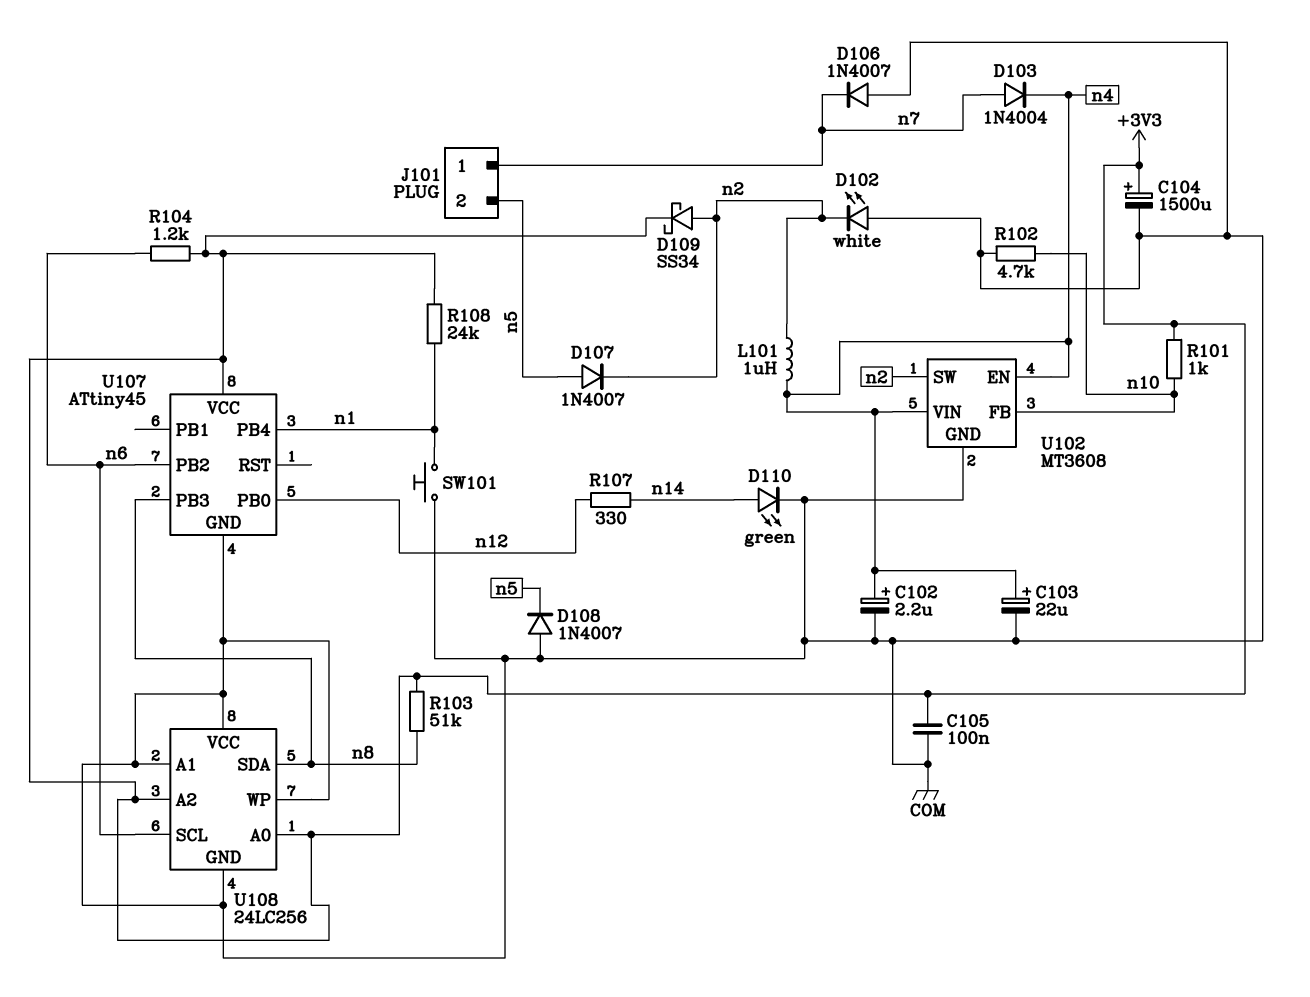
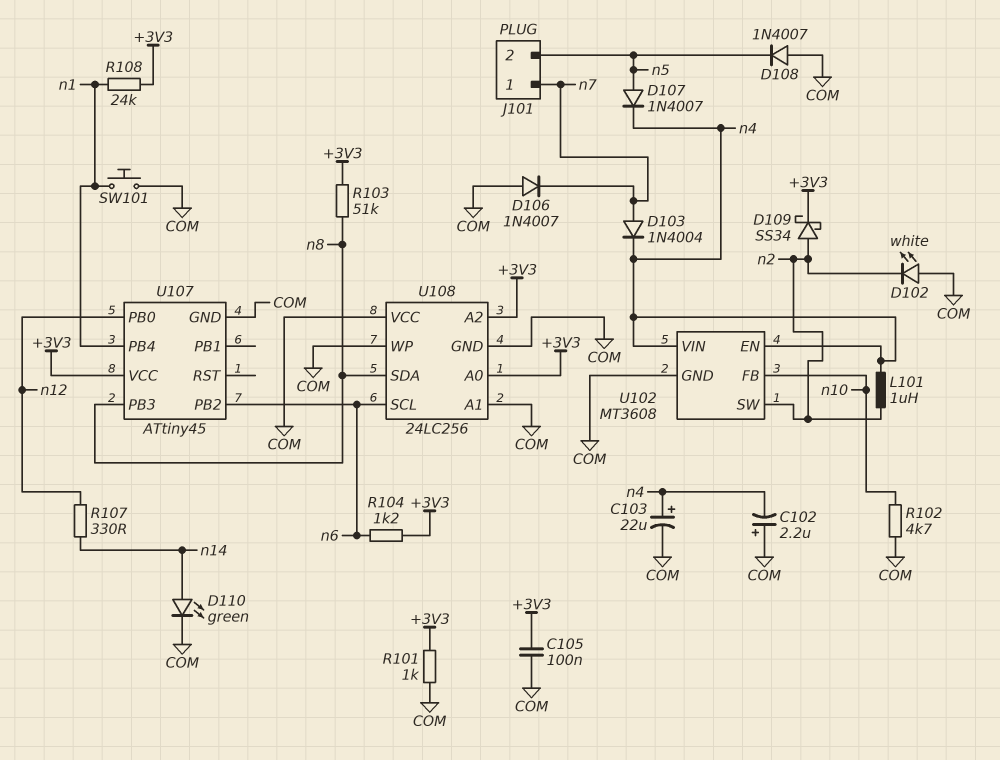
C102: 2.2uF (plus n4, minus COM) -> 2.2uF (plus COM, minus n4)
C104: 1500uF (plus +3V3, minus COM) -> none
D107: diode 1N4007 (A n5, K n2) -> diode 1N4007 (A n5, K n4)
R101: 1k (+3V3, n10) -> 1k (+3V3, COM)

